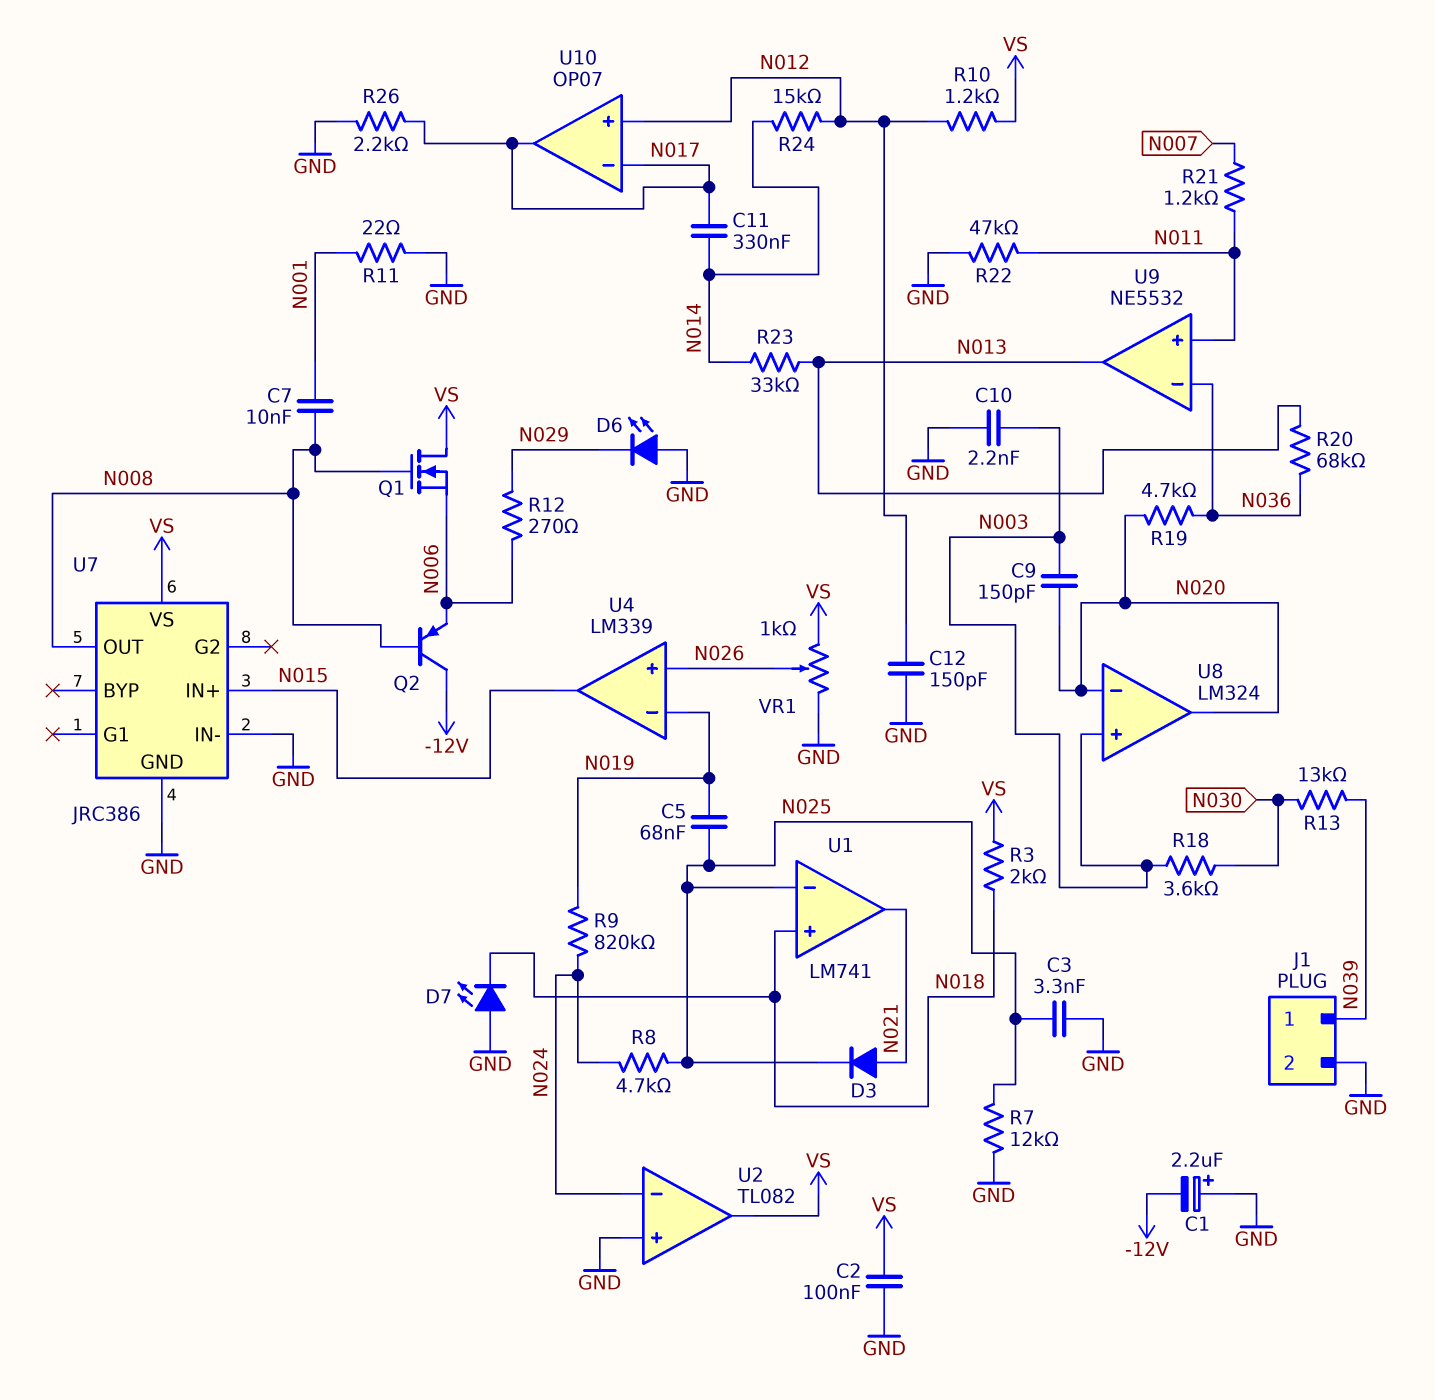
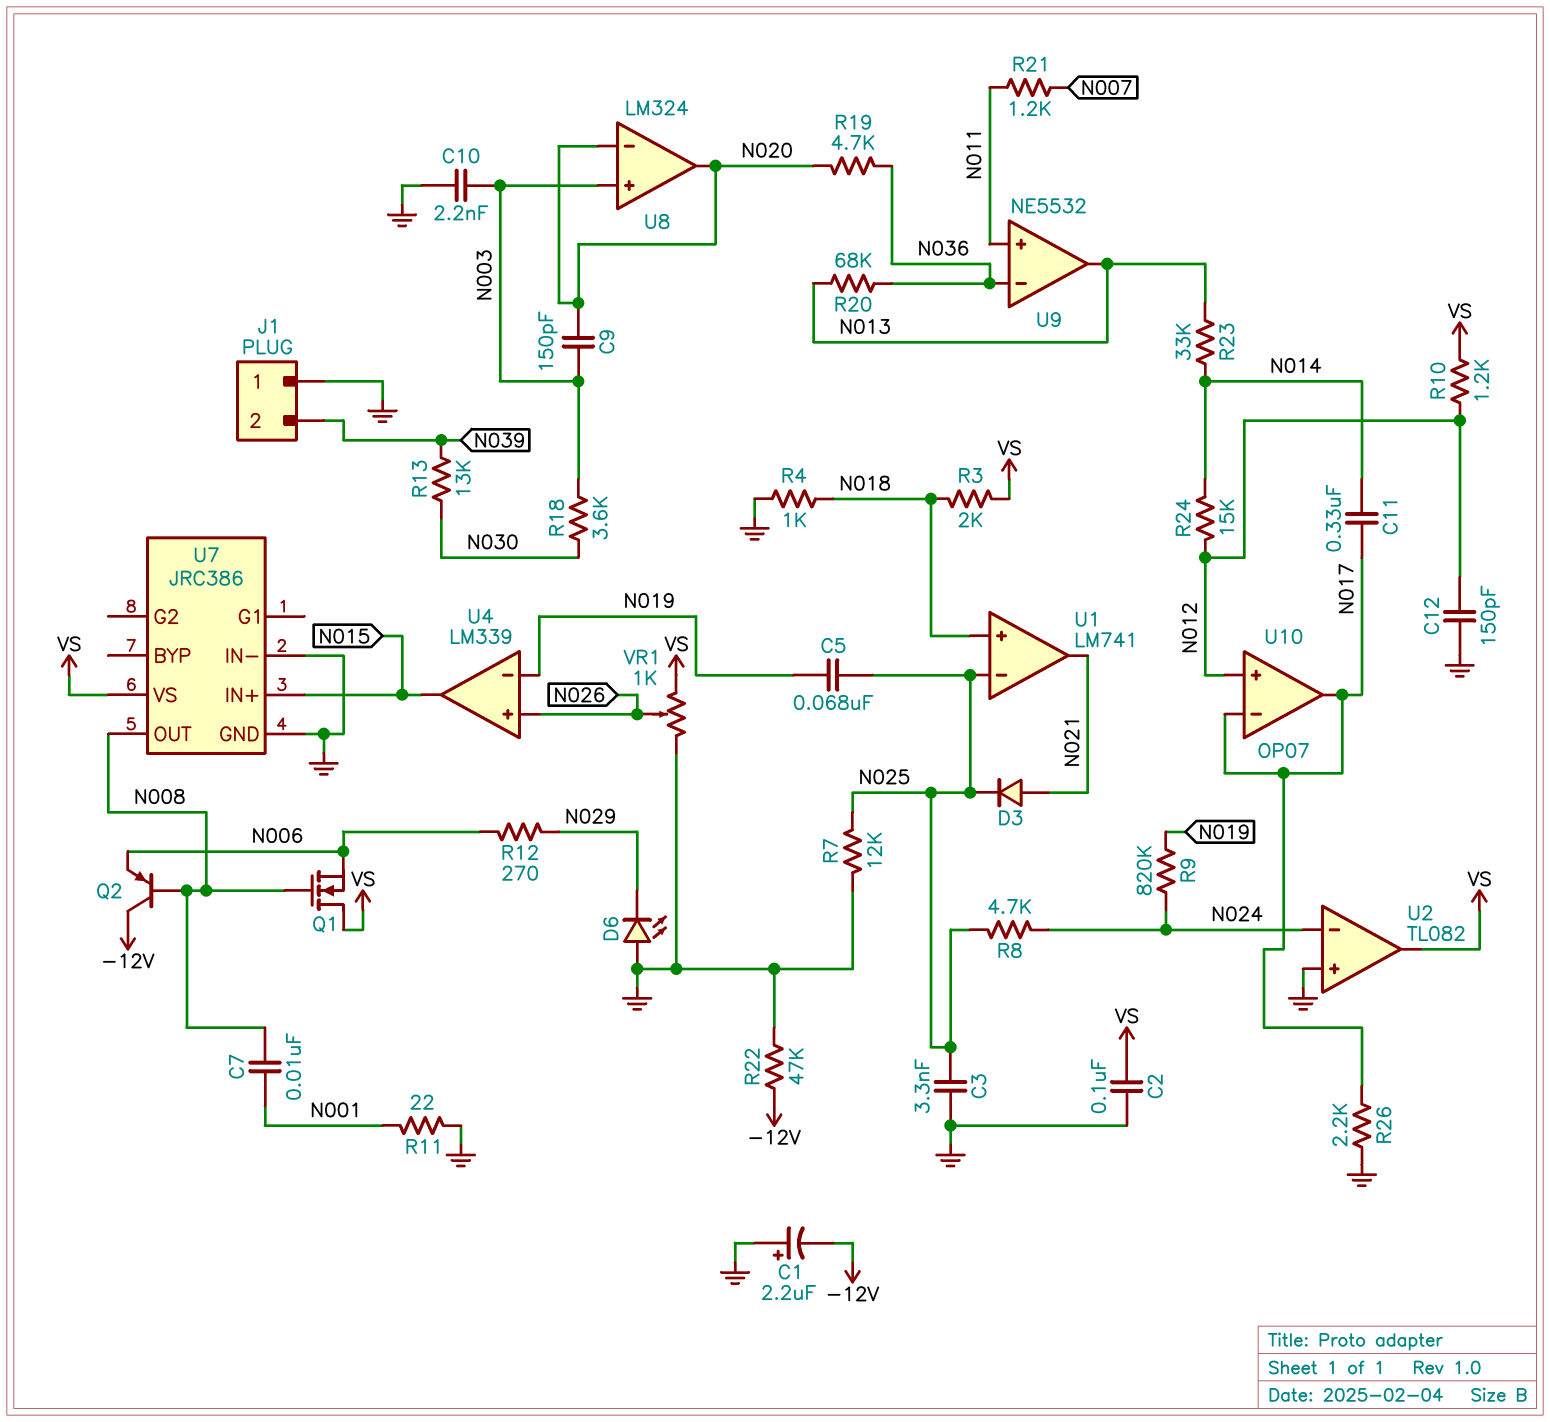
D7: LED (A GND, K N018) -> none
J1 pin 1: N039 -> GND
J1 pin 2: GND -> N039
R4: none -> 1k (GND, N018)
R22: 47k (GND, N011) -> 47k (-12V, GND)

